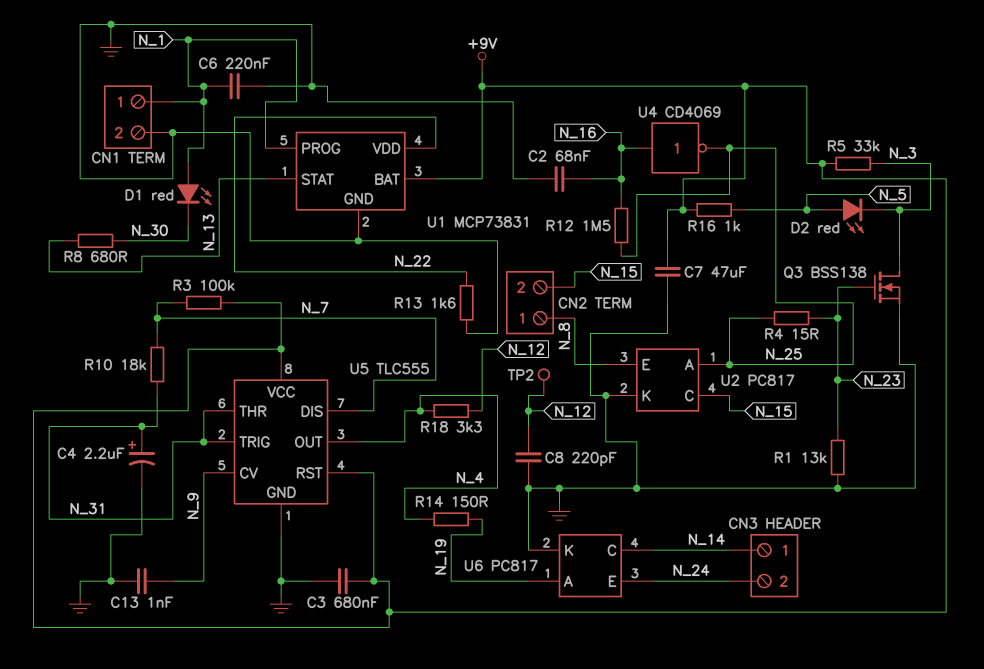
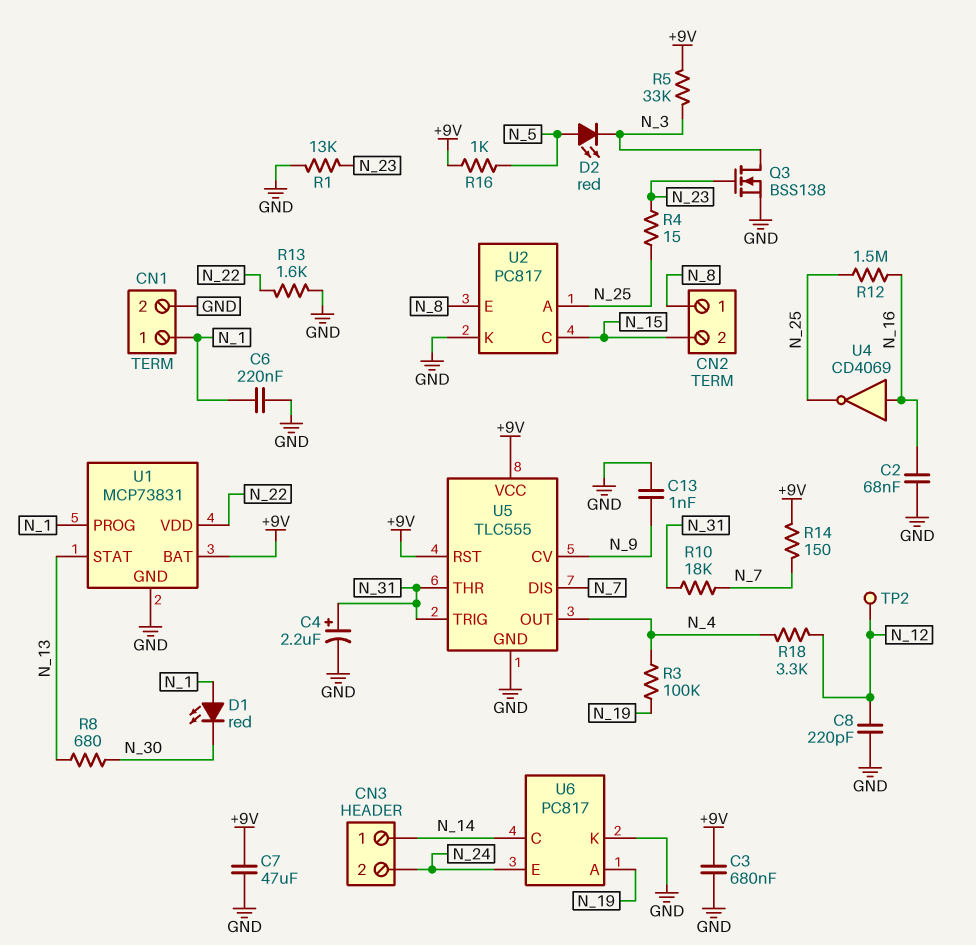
R3: 100k (+9V, N_7) -> 100k (N_4, N_19)
R14: 150 (N_4, N_19) -> 150 (+9V, N_7)

